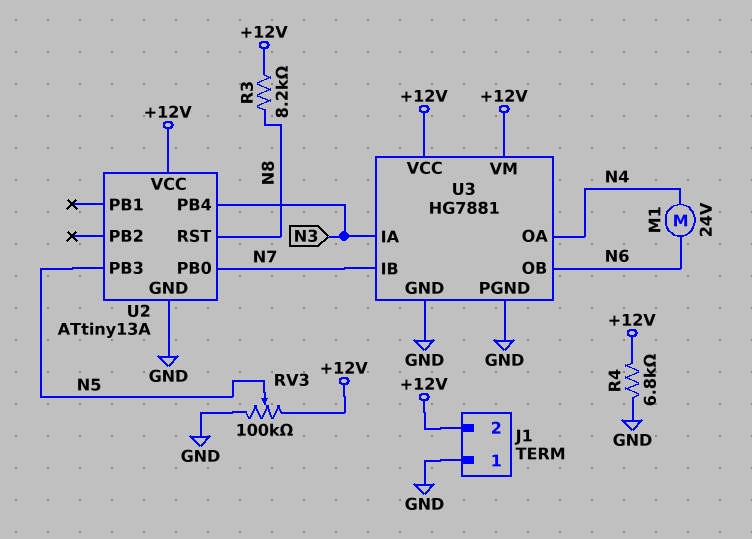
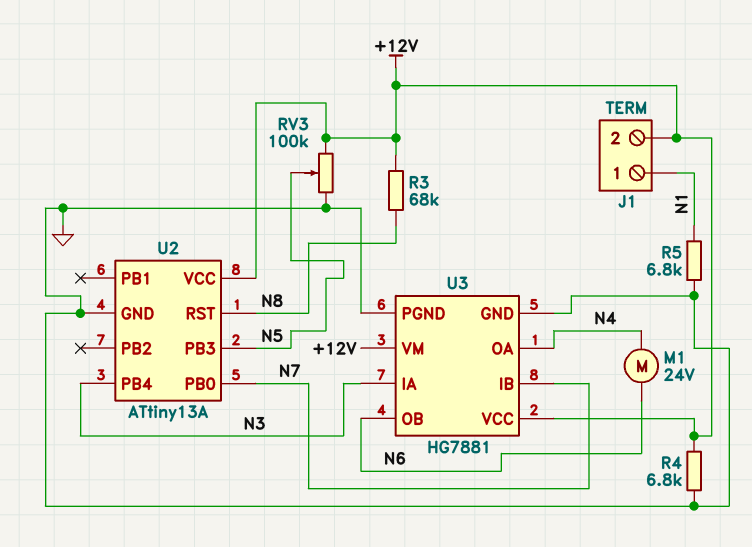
J1 pin 1: GND -> N1
R3: 8.2k (+12V, N8) -> 68k (+12V, N8)
R5: none -> 6.8k (GND, N1)

